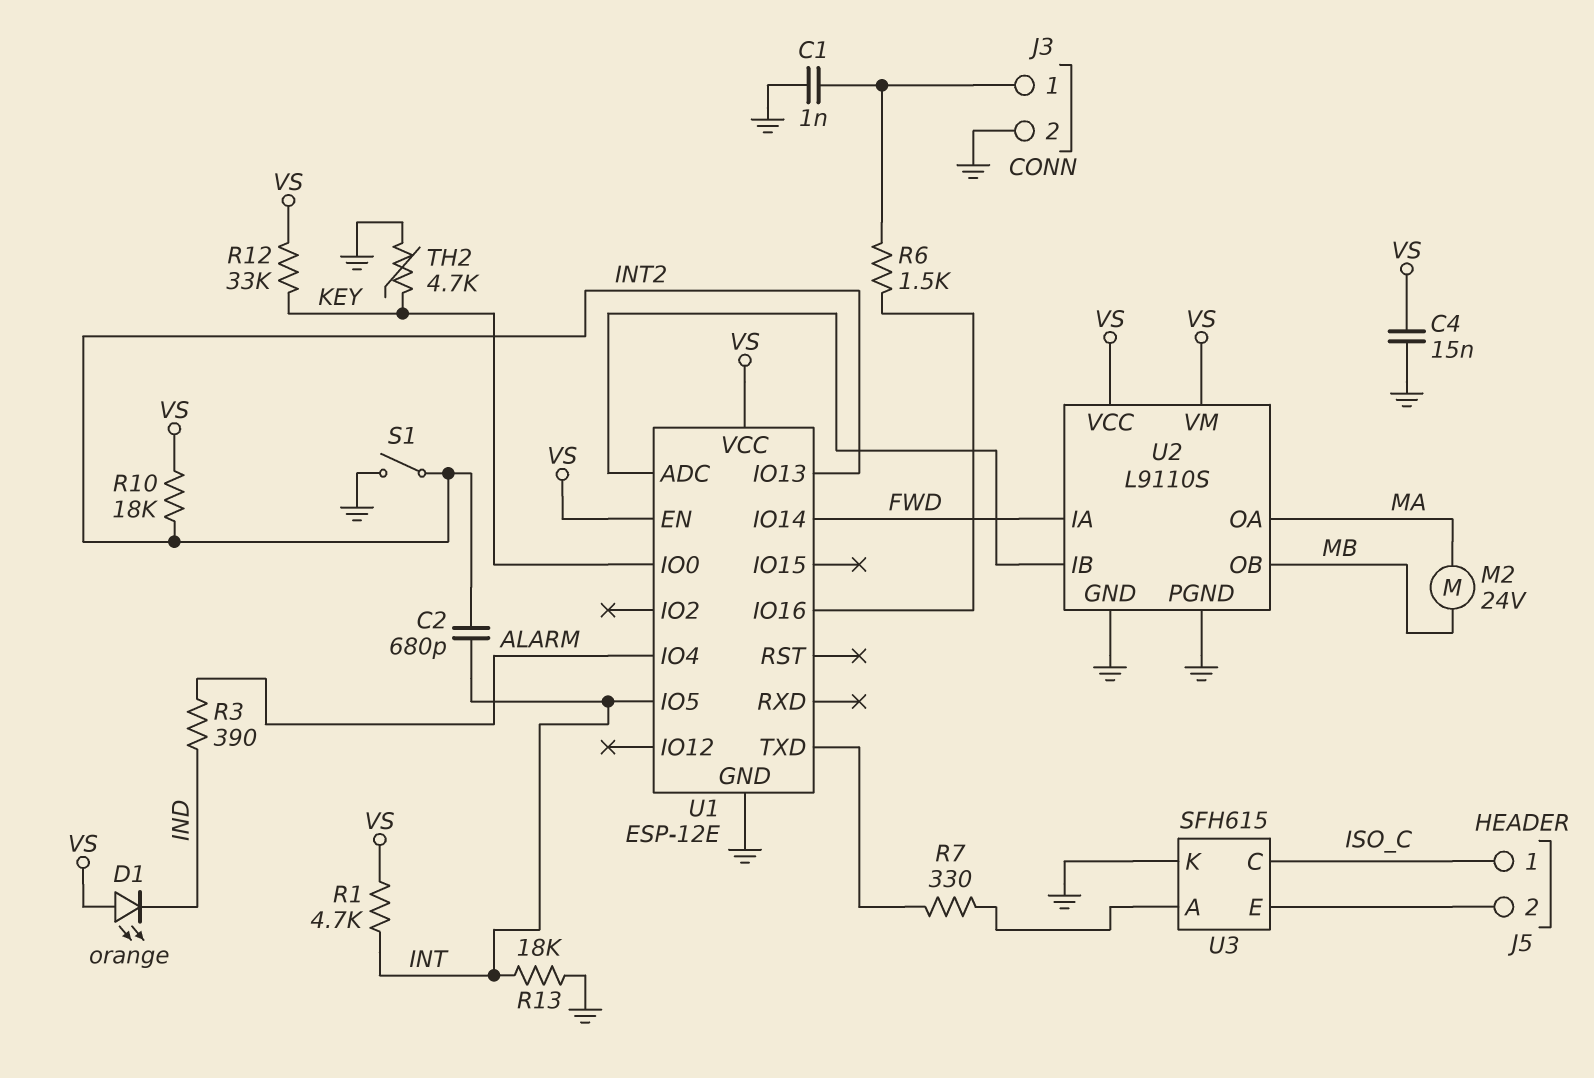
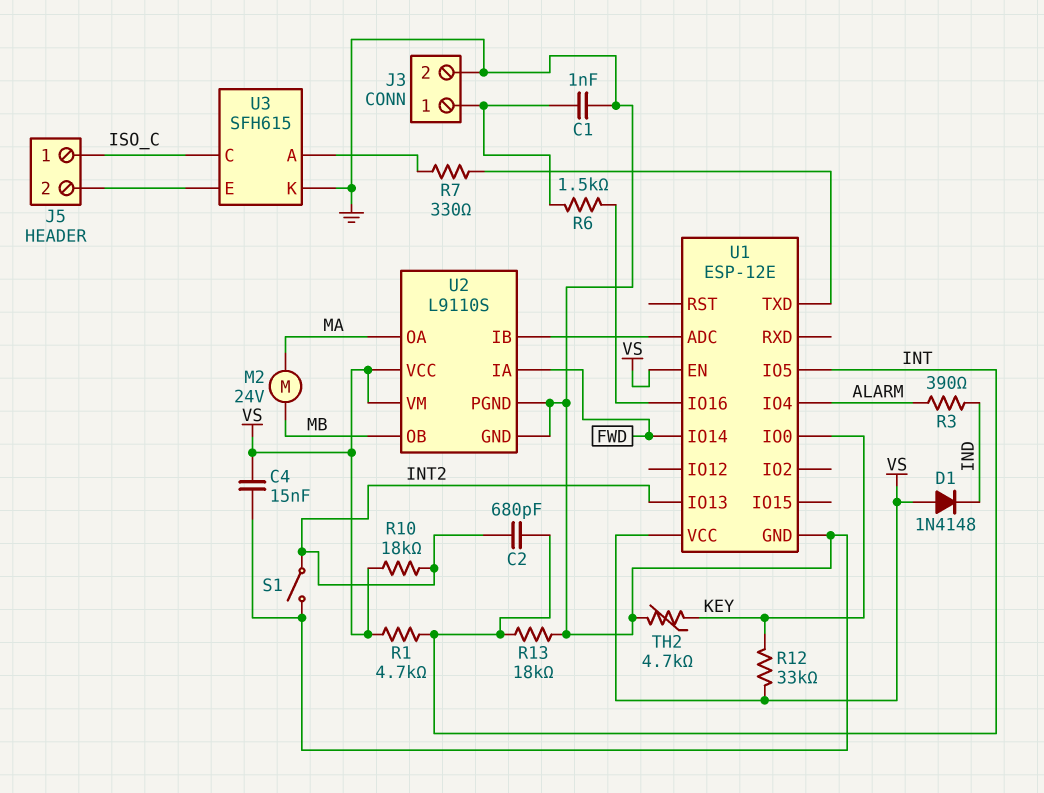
D1: LED orange (A VS, K IND) -> diode 1N4148 (A VS, K IND)

